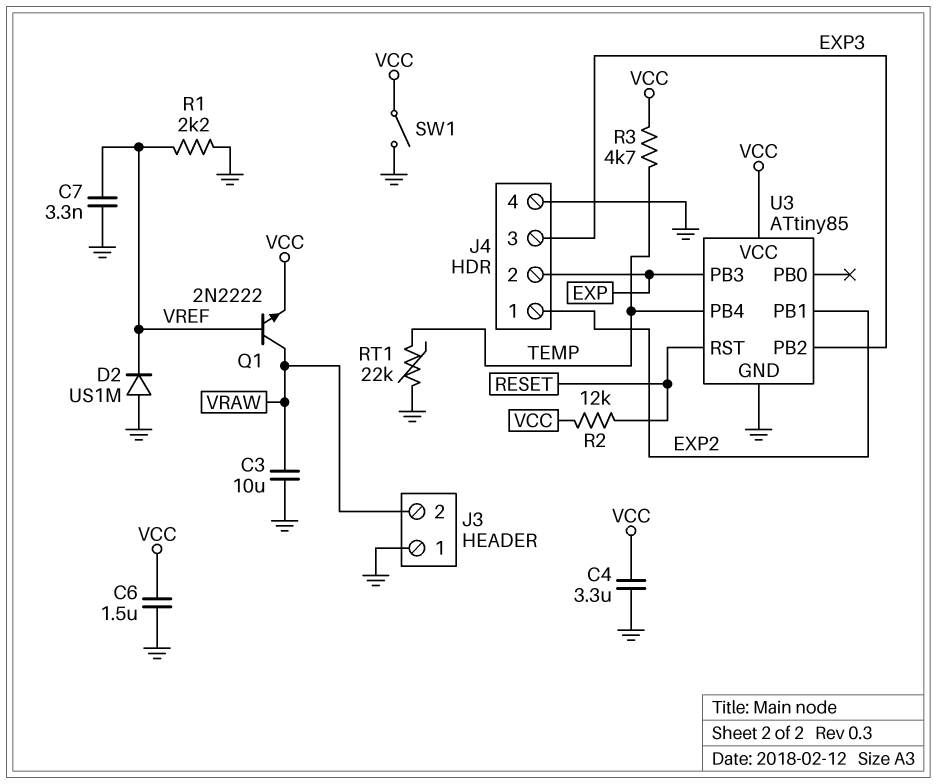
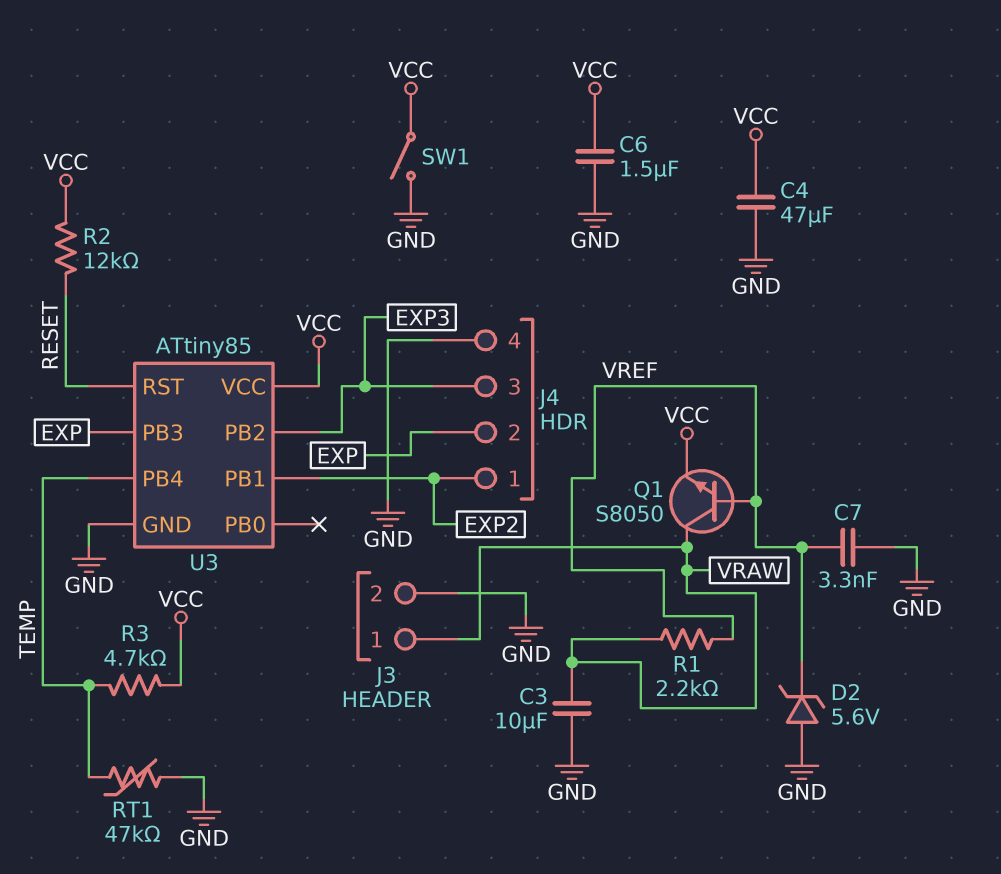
C4: 3.3uF (GND, VCC) -> 47uF (GND, VCC)
D2: diode US1M (A GND, K VREF) -> zener 5.6V (A GND, K VREF)
J3 pin 1: GND -> VRAW
J3 pin 2: VRAW -> GND
Q1: NPN 2N2222 (B VREF, C VRAW, E VCC) -> NPN S8050 (B VREF, C VRAW, E VCC)
R1: 2.2k (GND, VREF) -> 2.2k (VRAW, VREF)
RT1: 22k (GND, TEMP) -> 47k (GND, TEMP)

